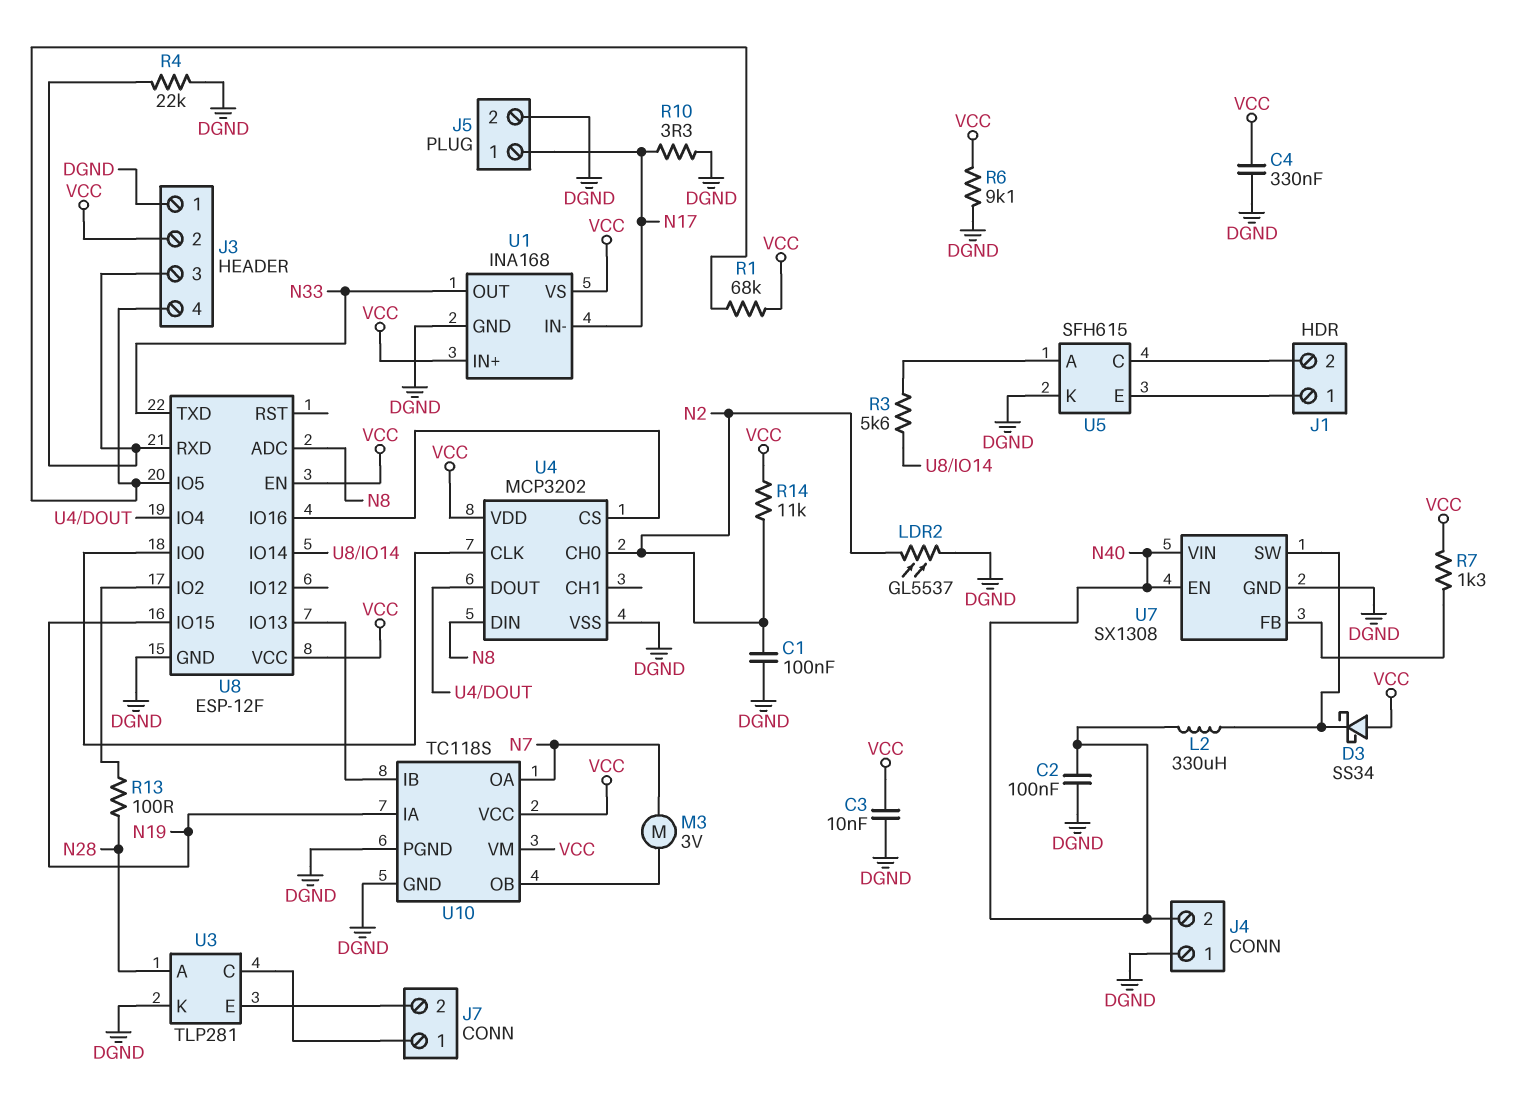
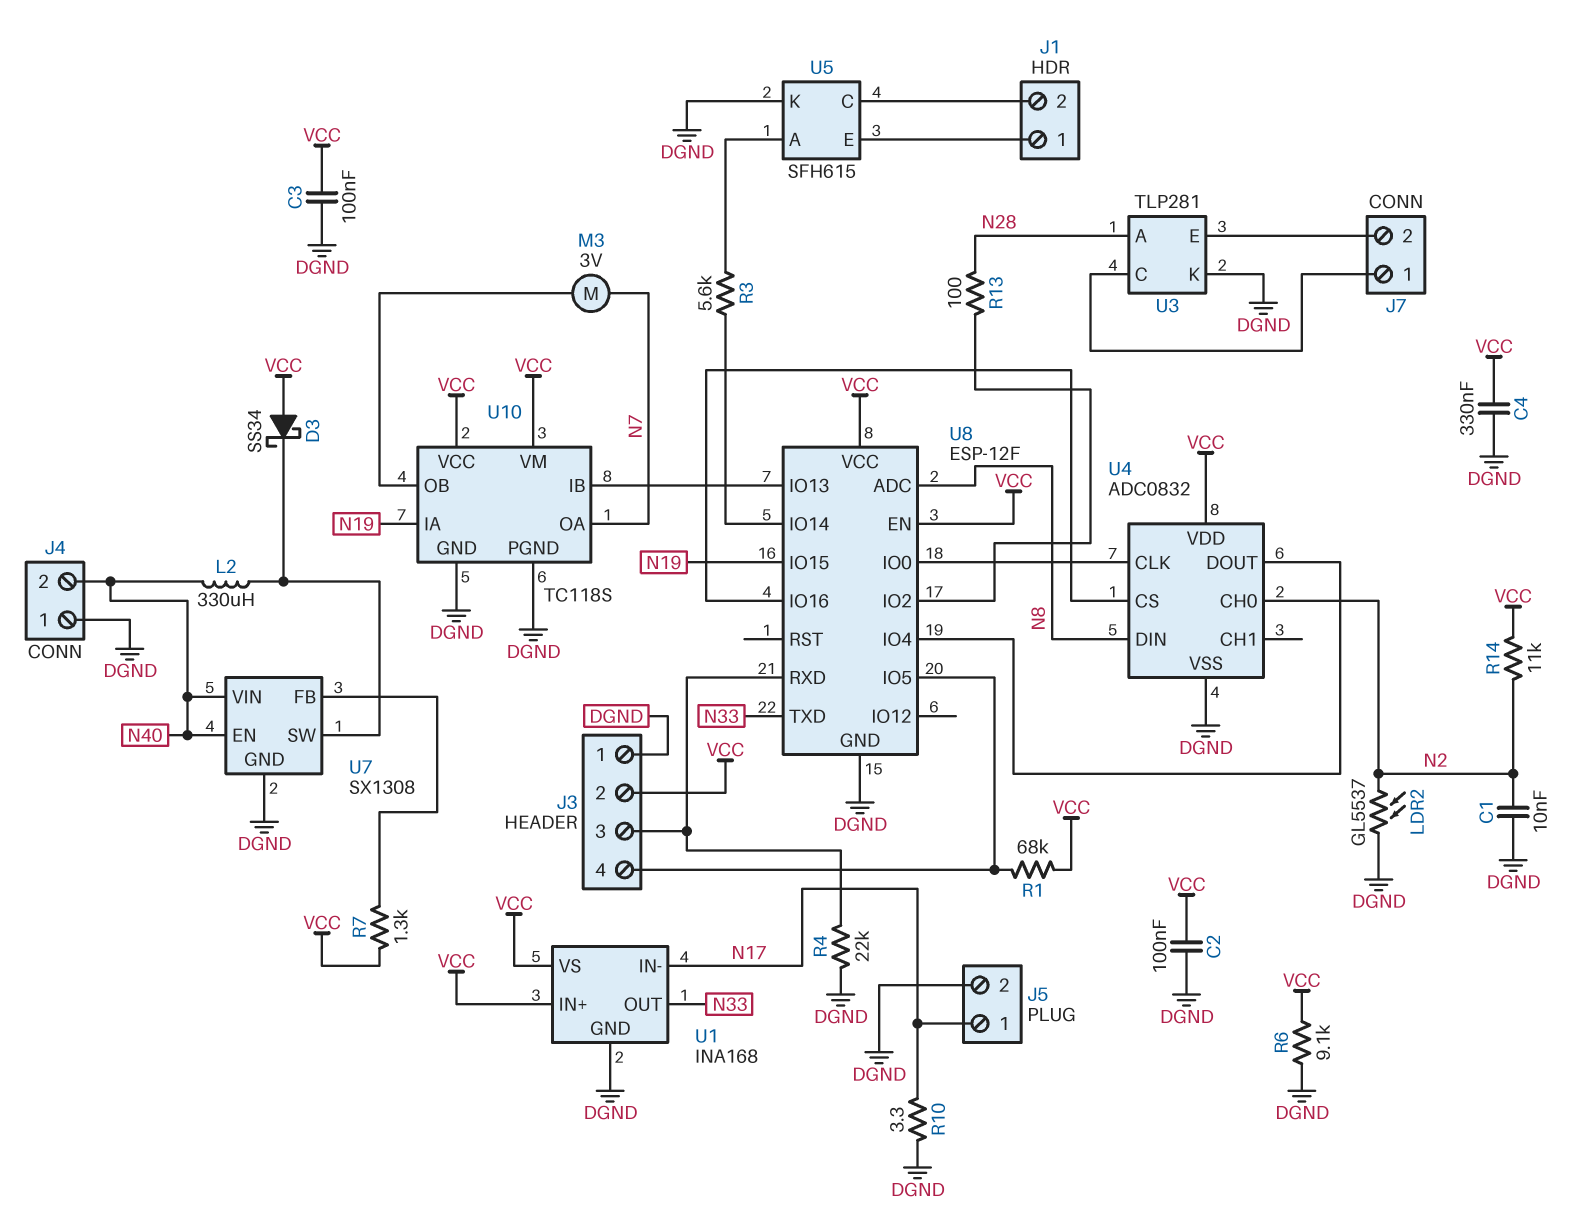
C1: 100nF (DGND, N2) -> 10nF (DGND, N2)
C2: 100nF (DGND, N40) -> 100nF (DGND, VCC)
C3: 10nF (DGND, VCC) -> 100nF (DGND, VCC)
U4: MCP3202 -> ADC0832

